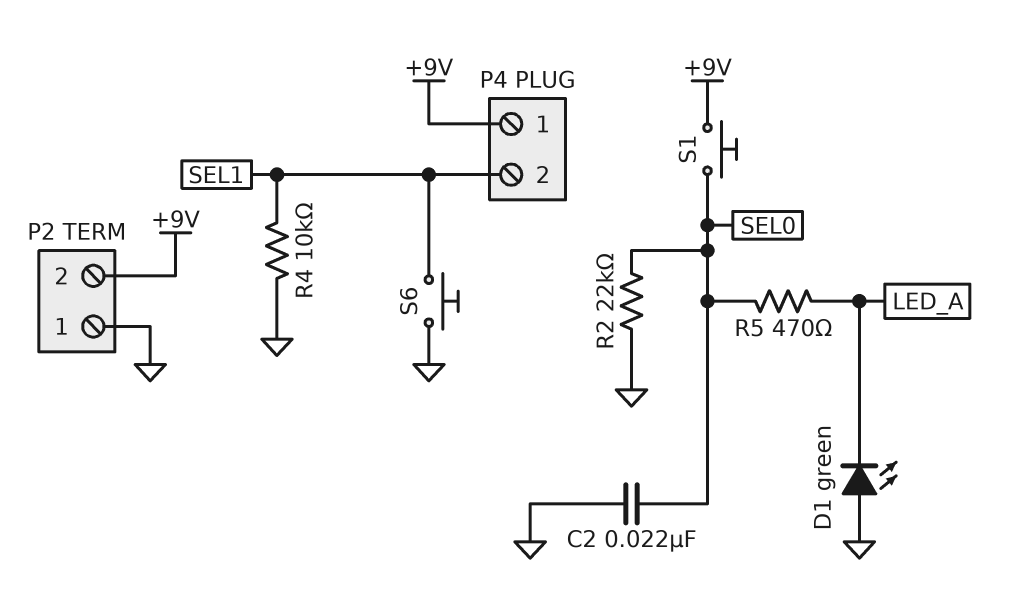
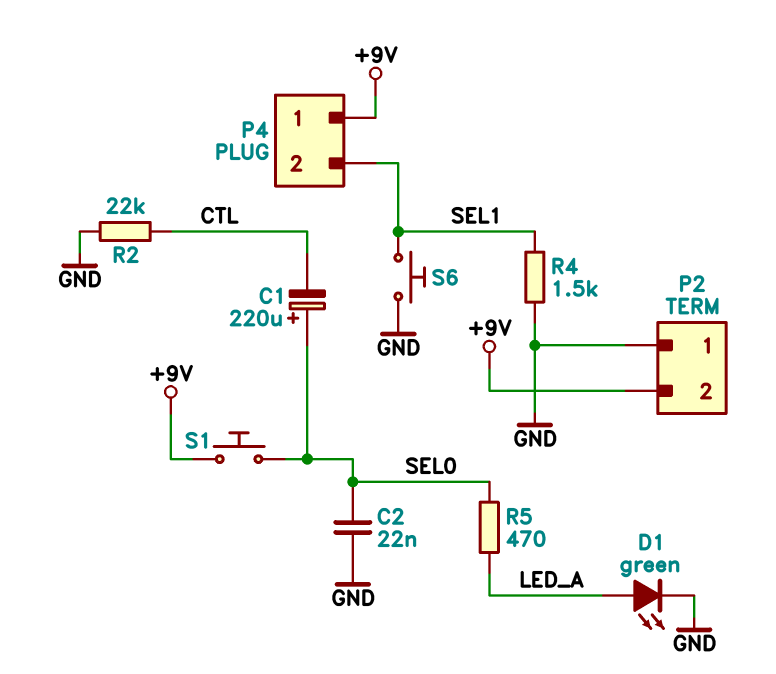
C1: none -> 220uF (plus SEL0, minus CTL)
D1: LED green (A GND, K LED_A) -> LED green (A LED_A, K GND)
R2: 22k (GND, SEL0) -> 22k (CTL, GND)
R4: 10k (GND, SEL1) -> 1.5k (GND, SEL1)

